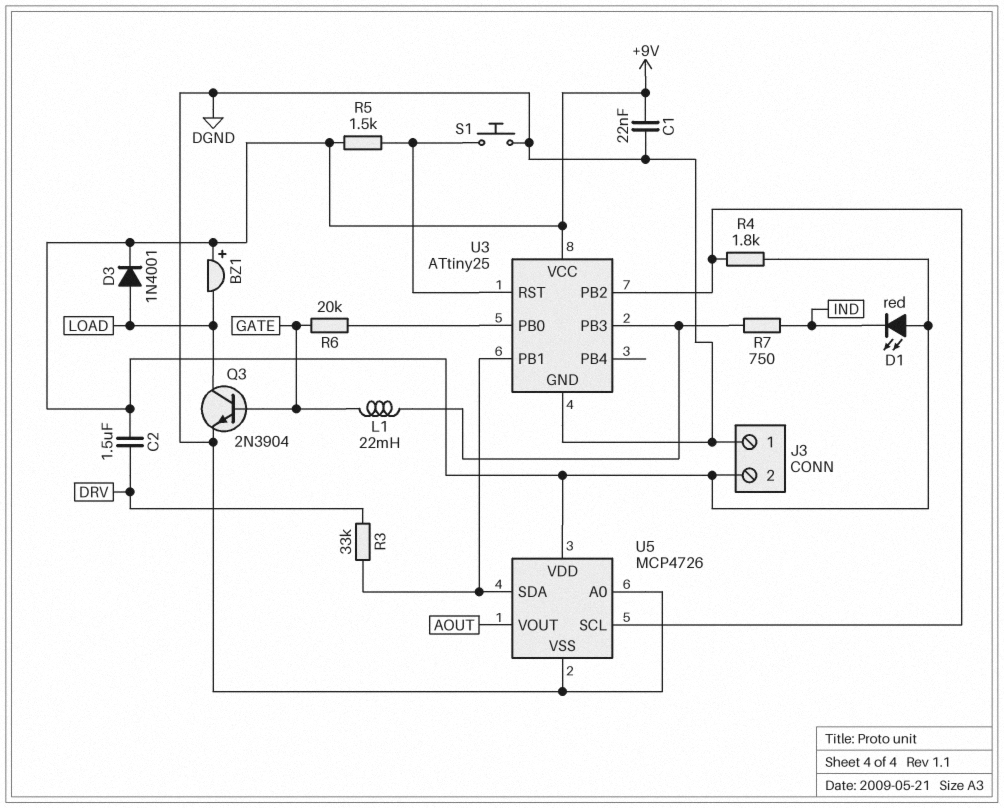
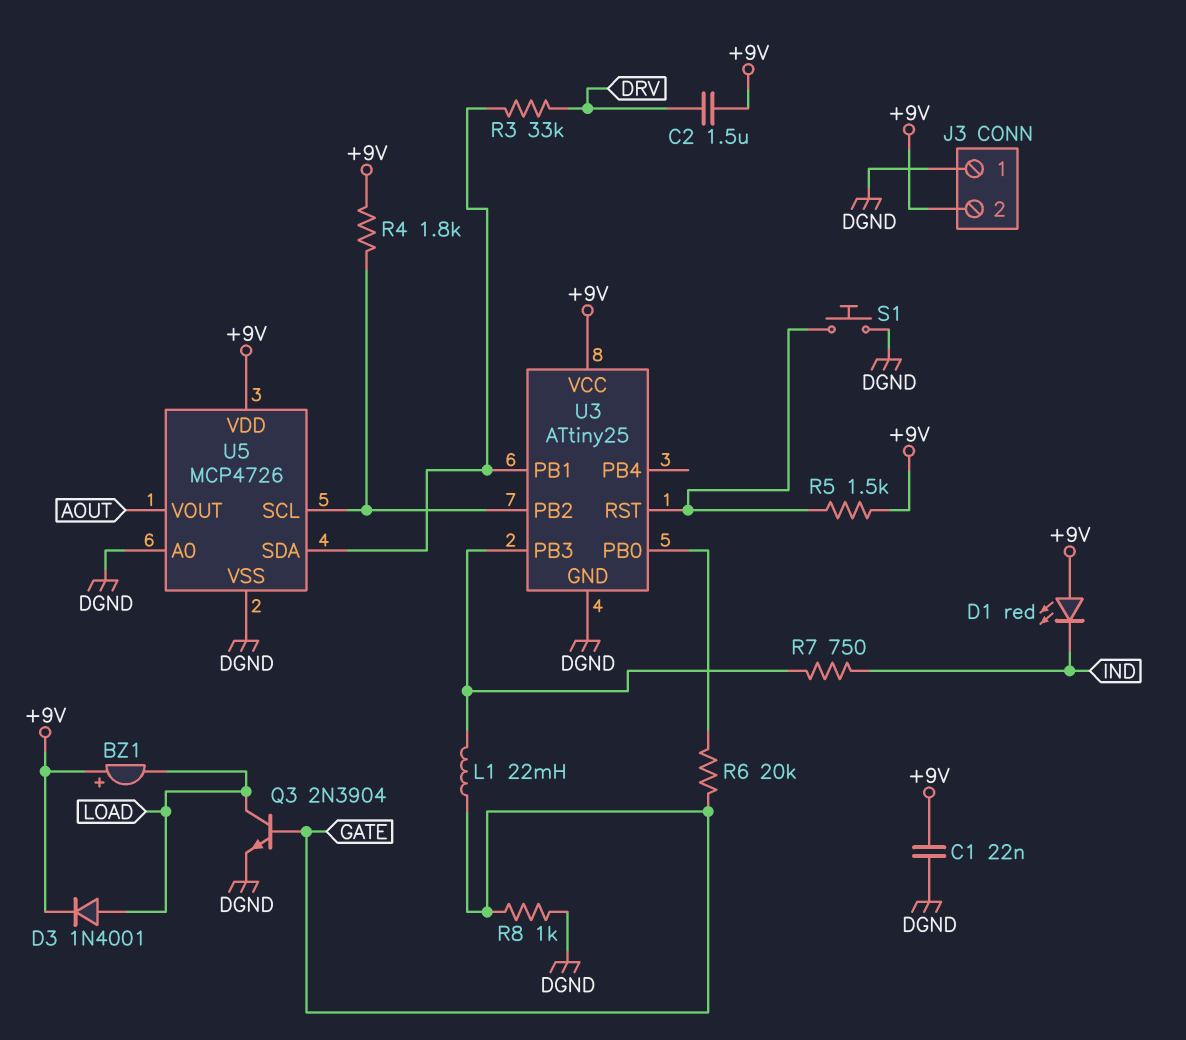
R8: none -> 1k (DGND, GATE)

